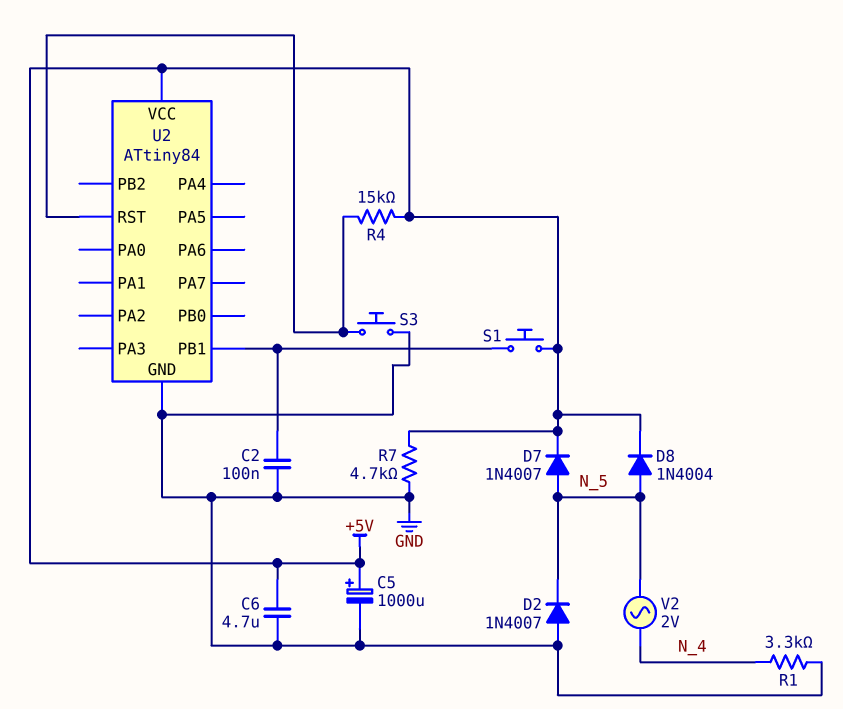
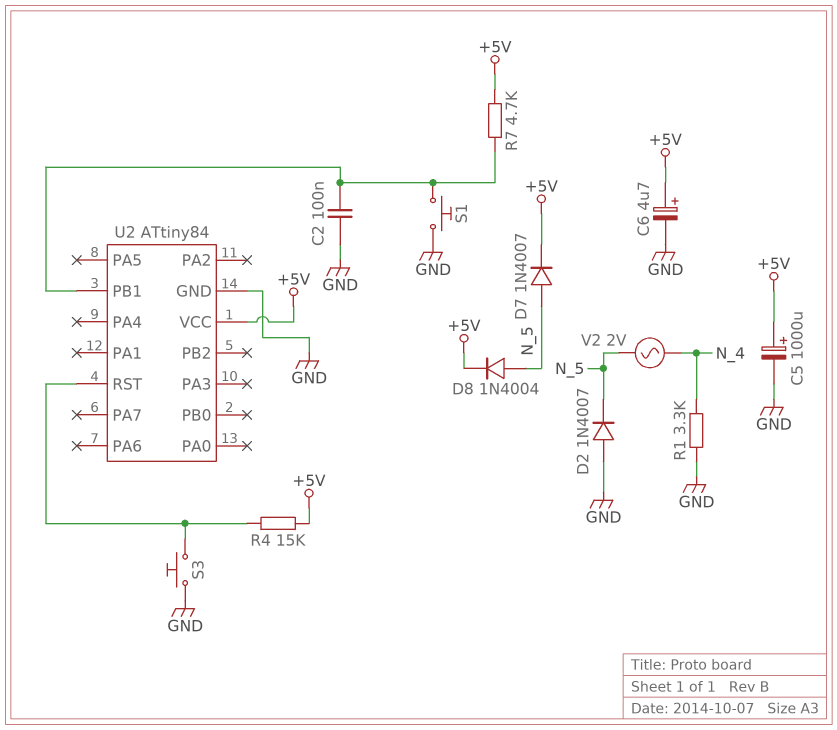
C6: 4.7uF (+5V, GND) -> 4.7uF (plus +5V, minus GND)
R7: 4.7k (+5V, GND) -> 4.7k (+5V, U2/PB1)
S1: button (+5V, U2/PB1) -> button (GND, U2/PB1)

